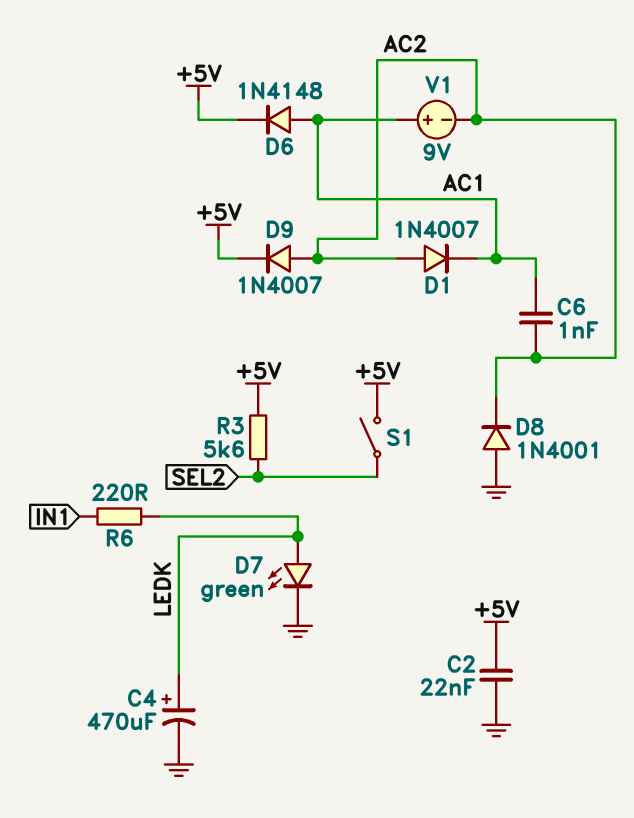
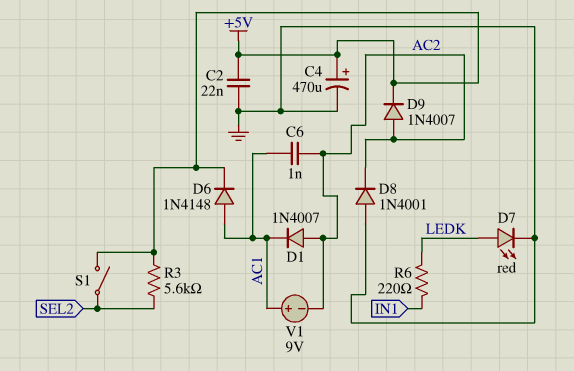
C4: 470uF (plus LEDK, minus GND) -> 470uF (plus +5V, minus GND)
D7: LED green (A LEDK, K GND) -> LED red (A LEDK, K GND)

